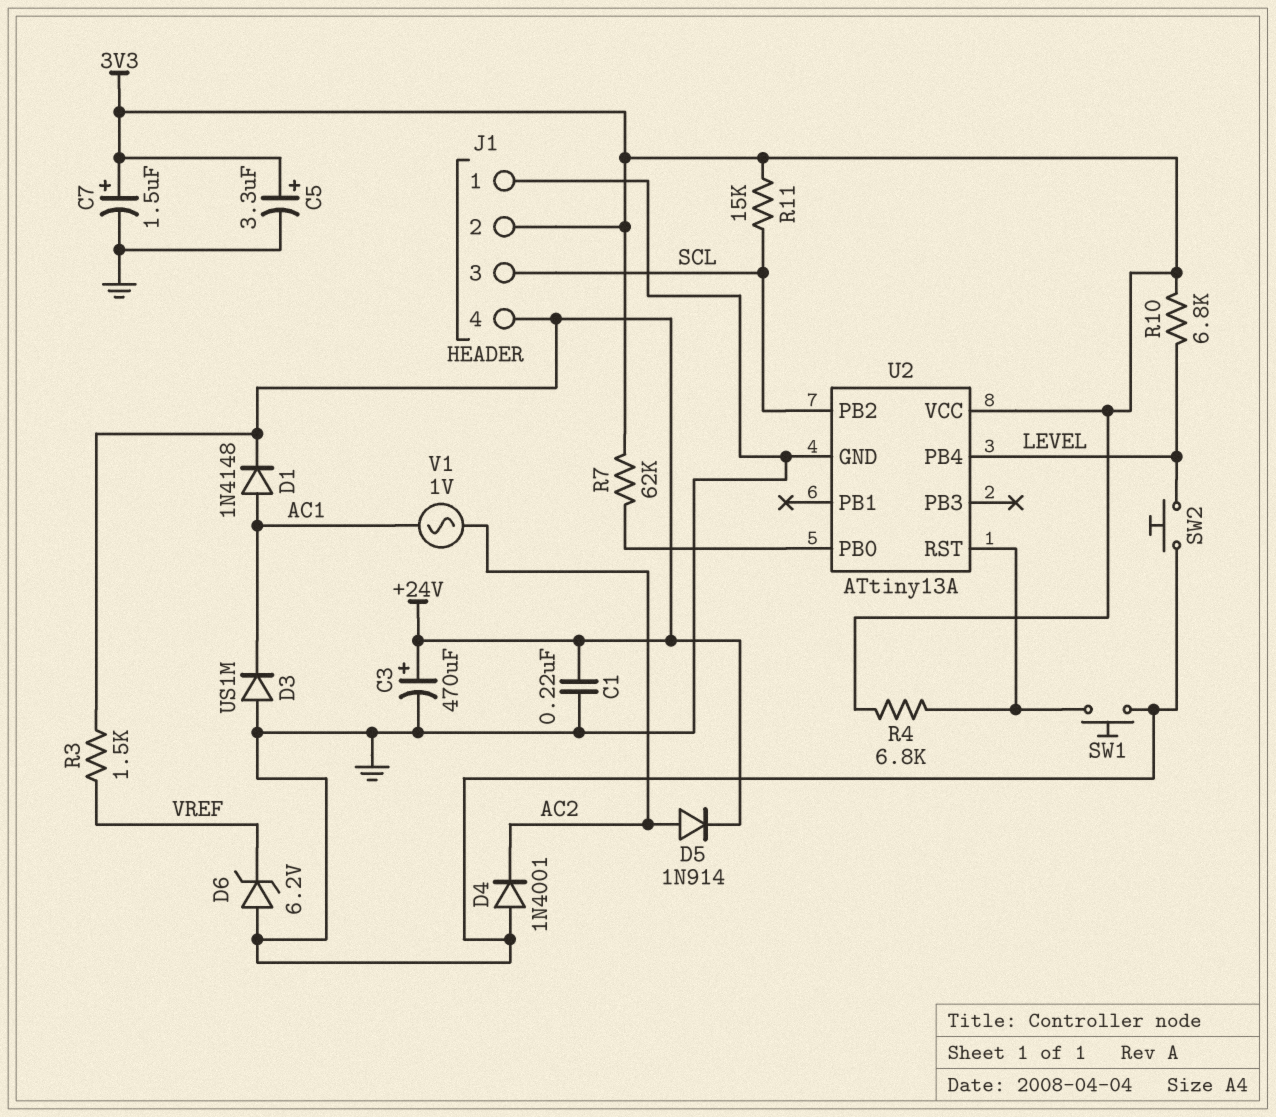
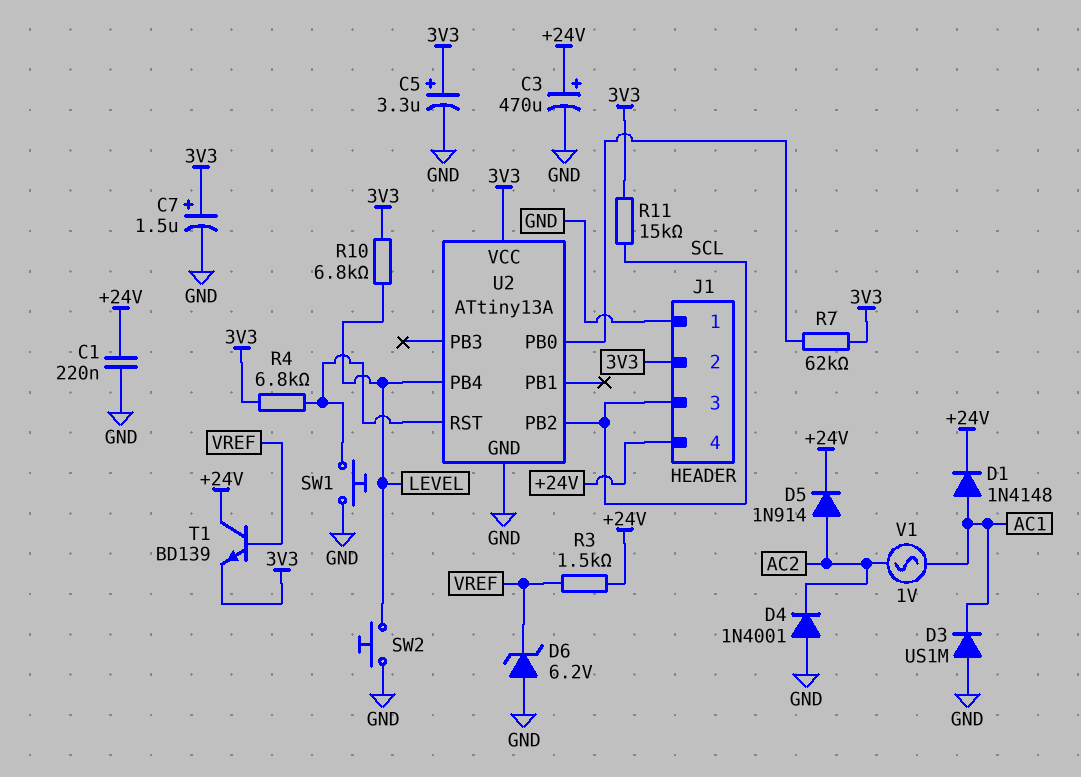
T1: none -> NPN BD139 (B VREF, C +24V, E 3V3)

